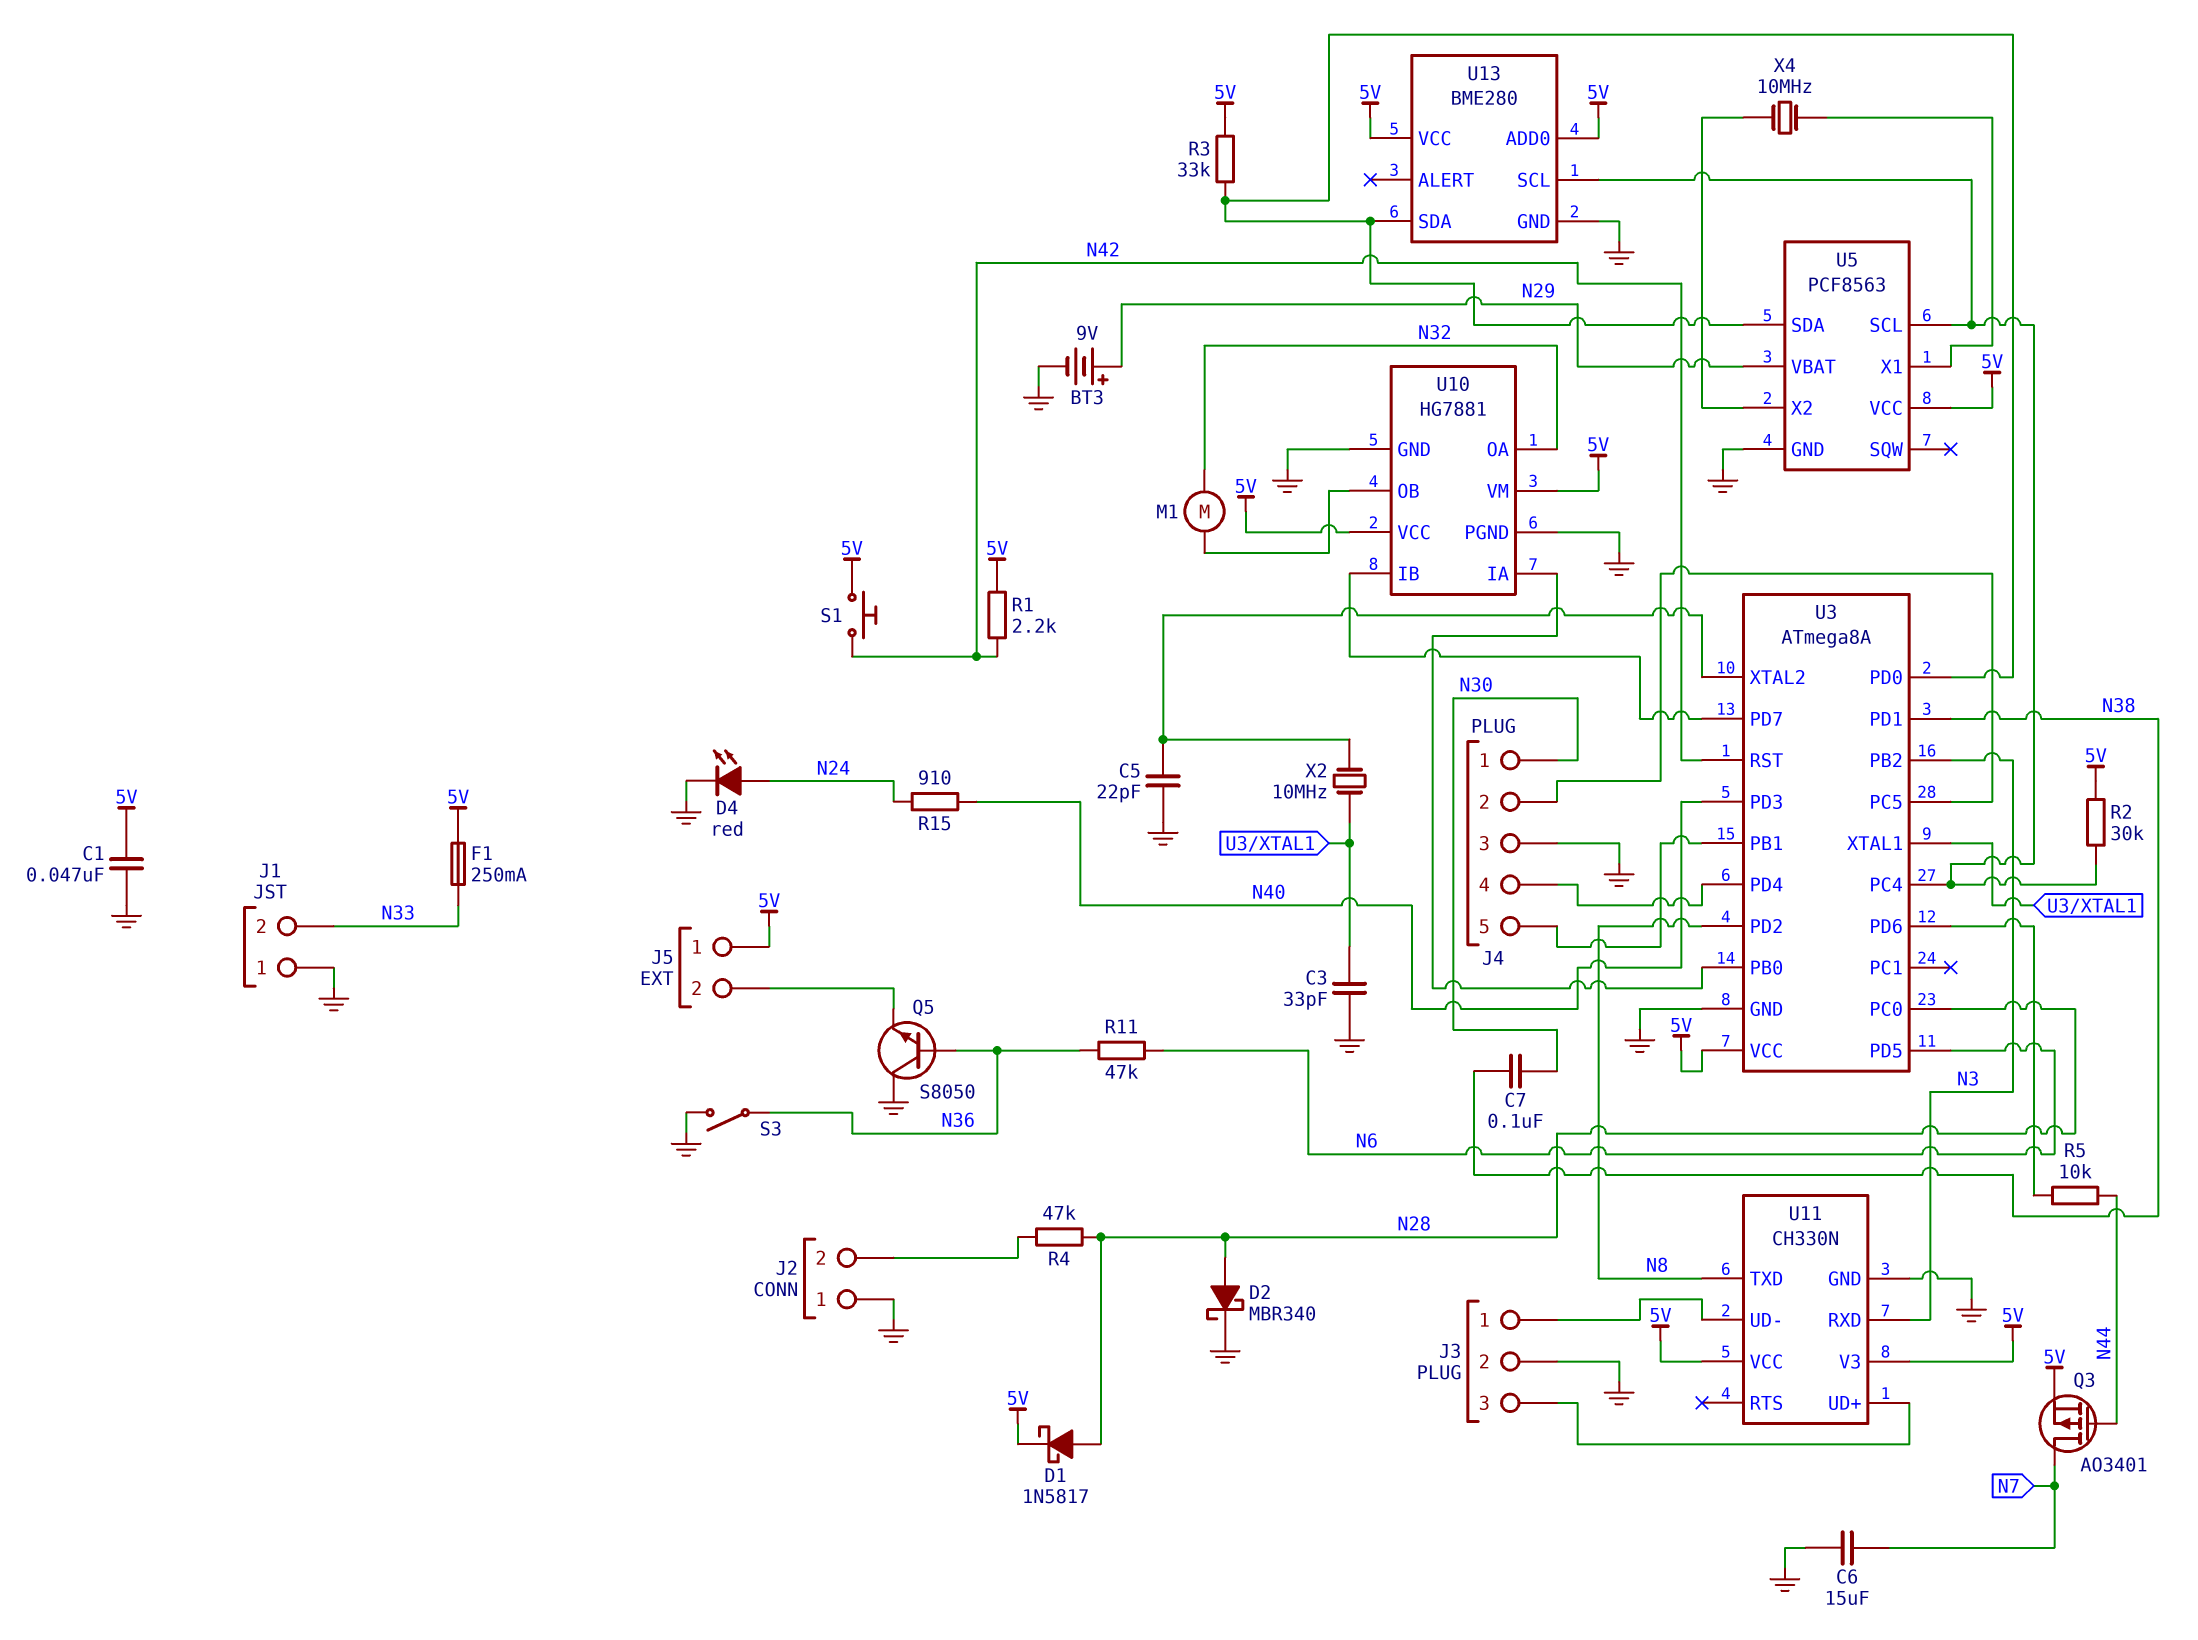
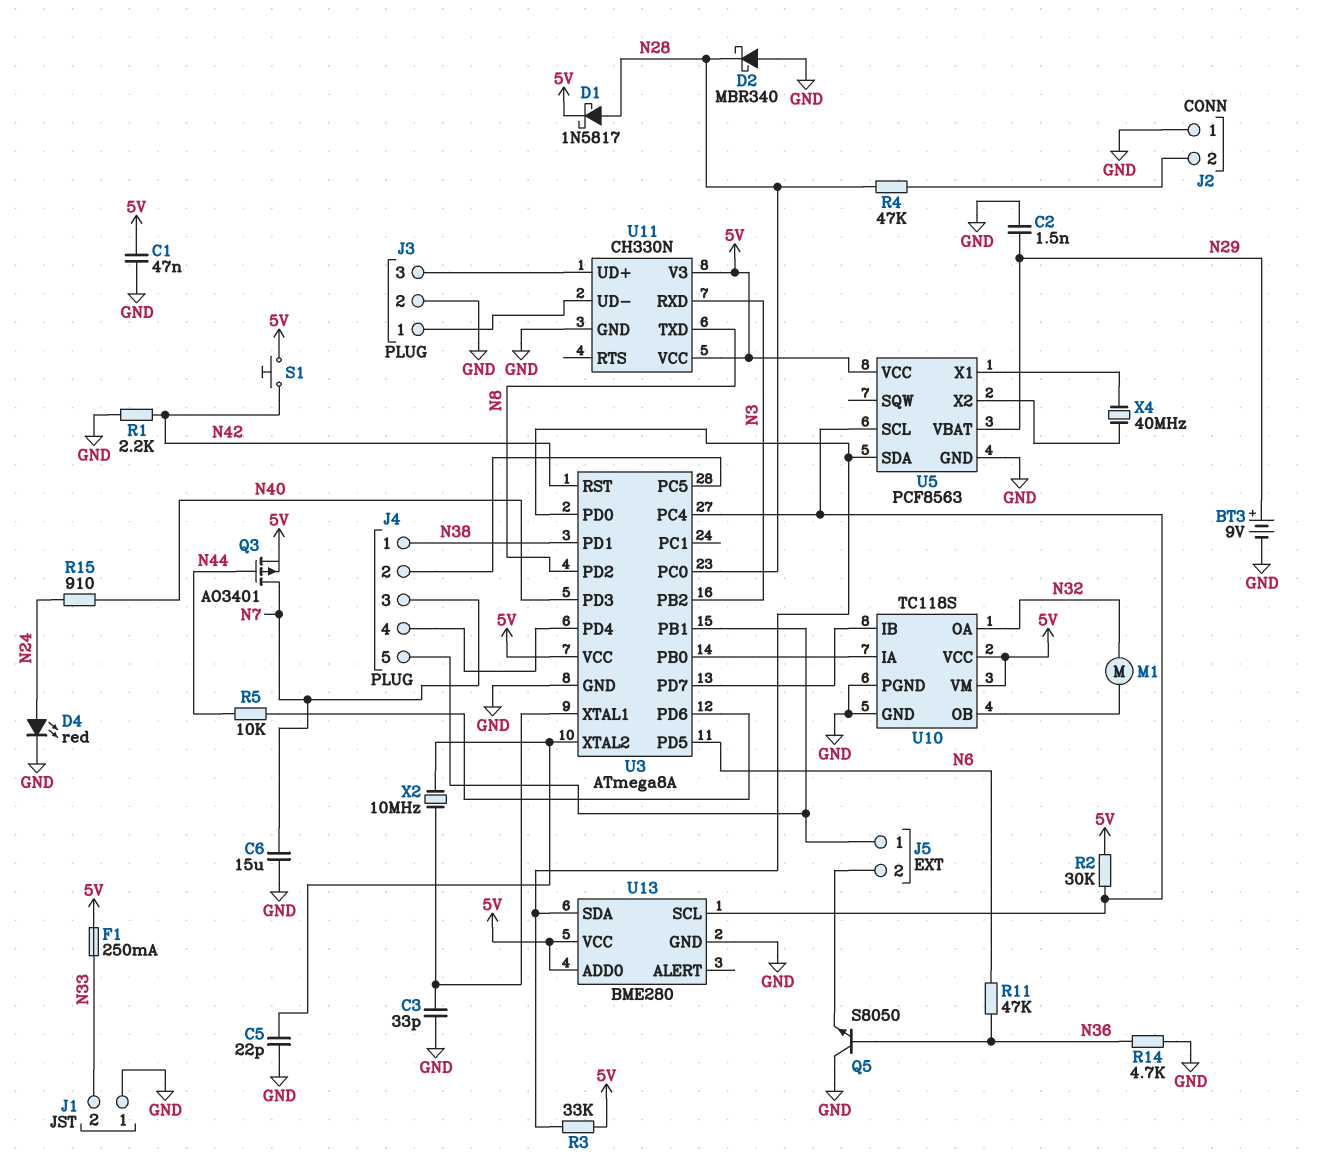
C2: none -> 1.5nF (GND, N29)
C7: 100nF (N30, N38) -> none
D2: schottky MBR340 (A N28, K GND) -> schottky MBR340 (A GND, K N28)
J4 pin 1: N30 -> N38
J4 pin 3: GND -> N7
J5 pin 1: 5V -> J4/5
R1: 2.2k (5V, N42) -> 2.2k (GND, N42)
R14: none -> 4.7k (GND, N36)
S3: switch (GND, N36) -> none
U10: HG7881 -> TC118S
X4: 10MHz (U5/X1, U5/X2) -> 40MHz (U5/X1, U5/X2)

